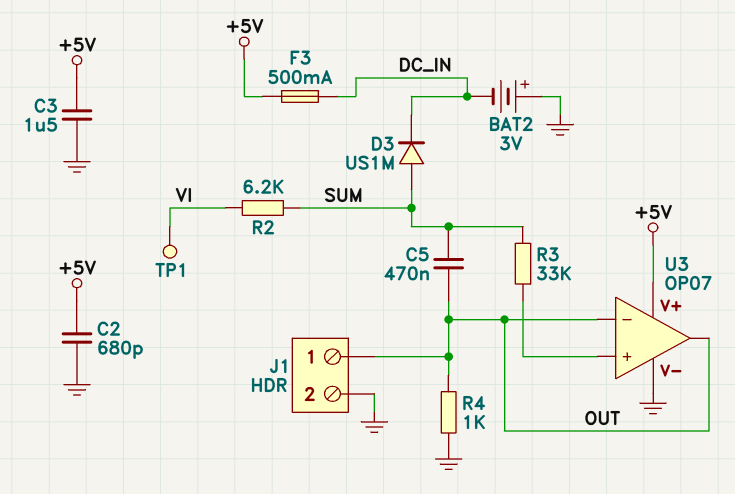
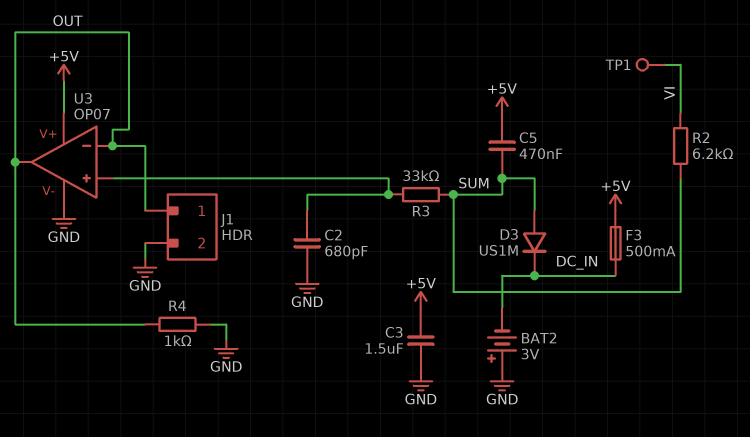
C2: 680pF (+5V, GND) -> 680pF (GND, U3/in+)
C5: 470nF (OUT, SUM) -> 470nF (+5V, SUM)

